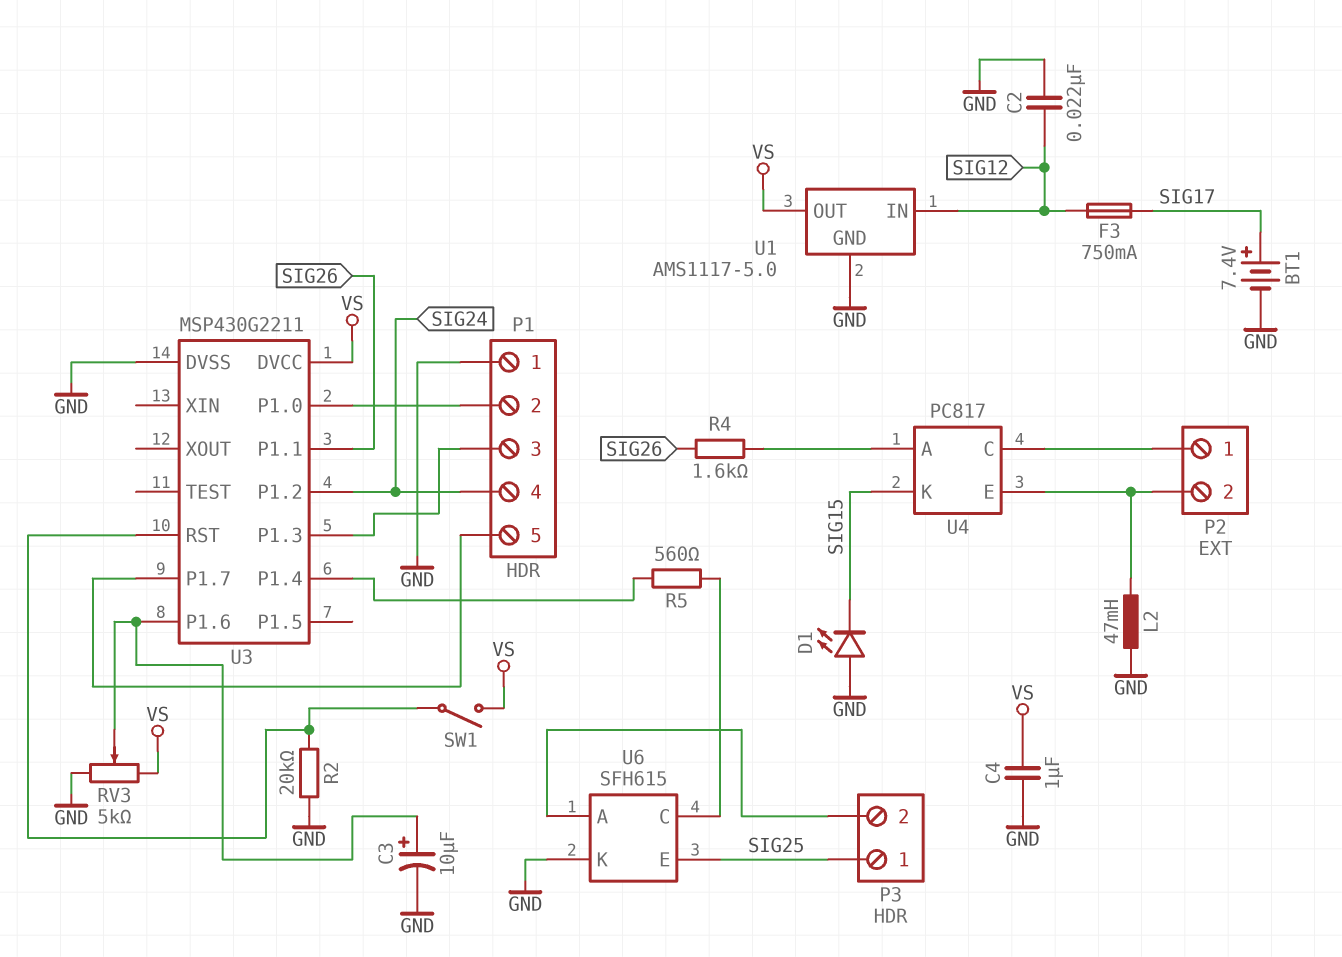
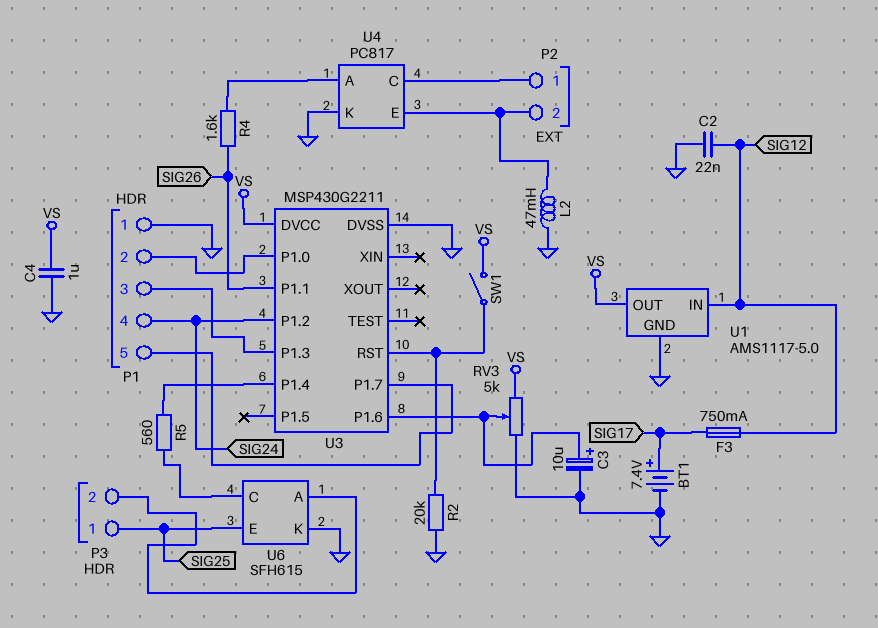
D1: LED (A GND, K SIG15) -> none
U4 pin K: SIG15 -> GND

